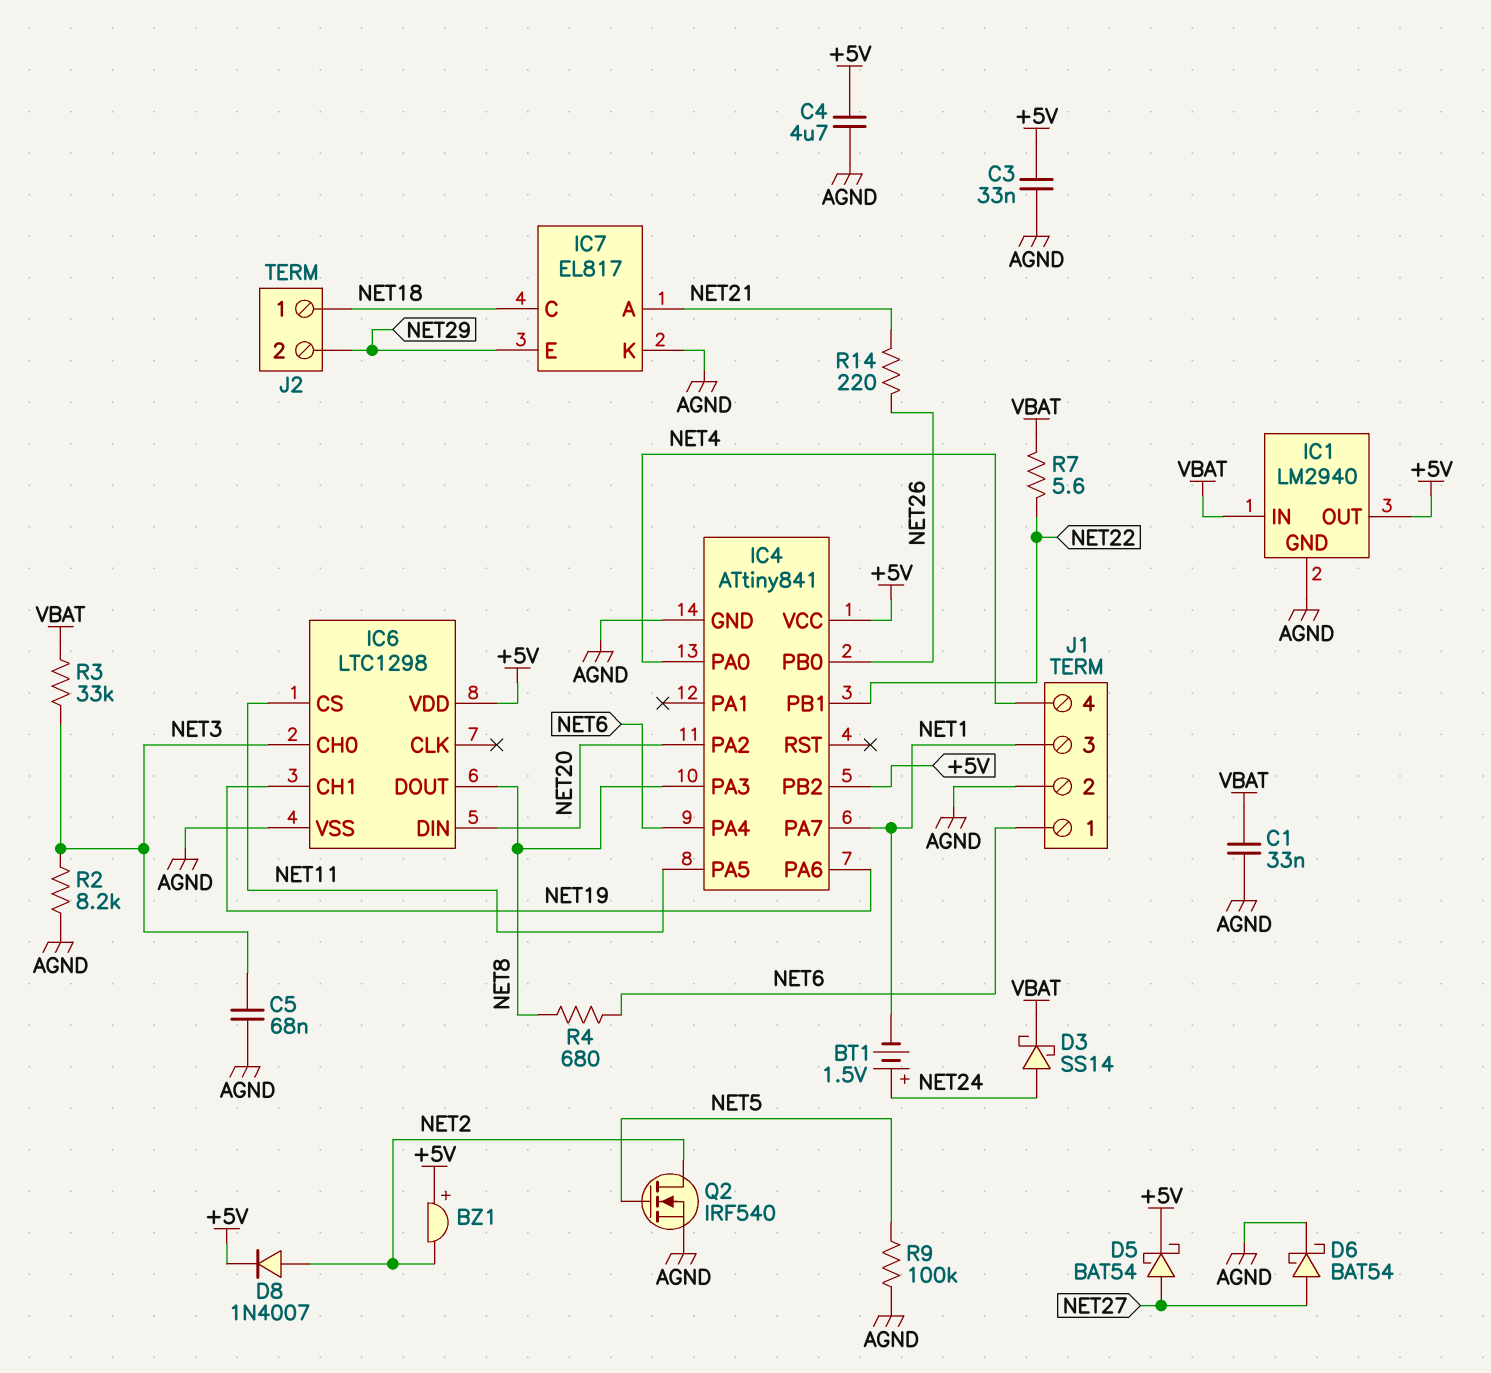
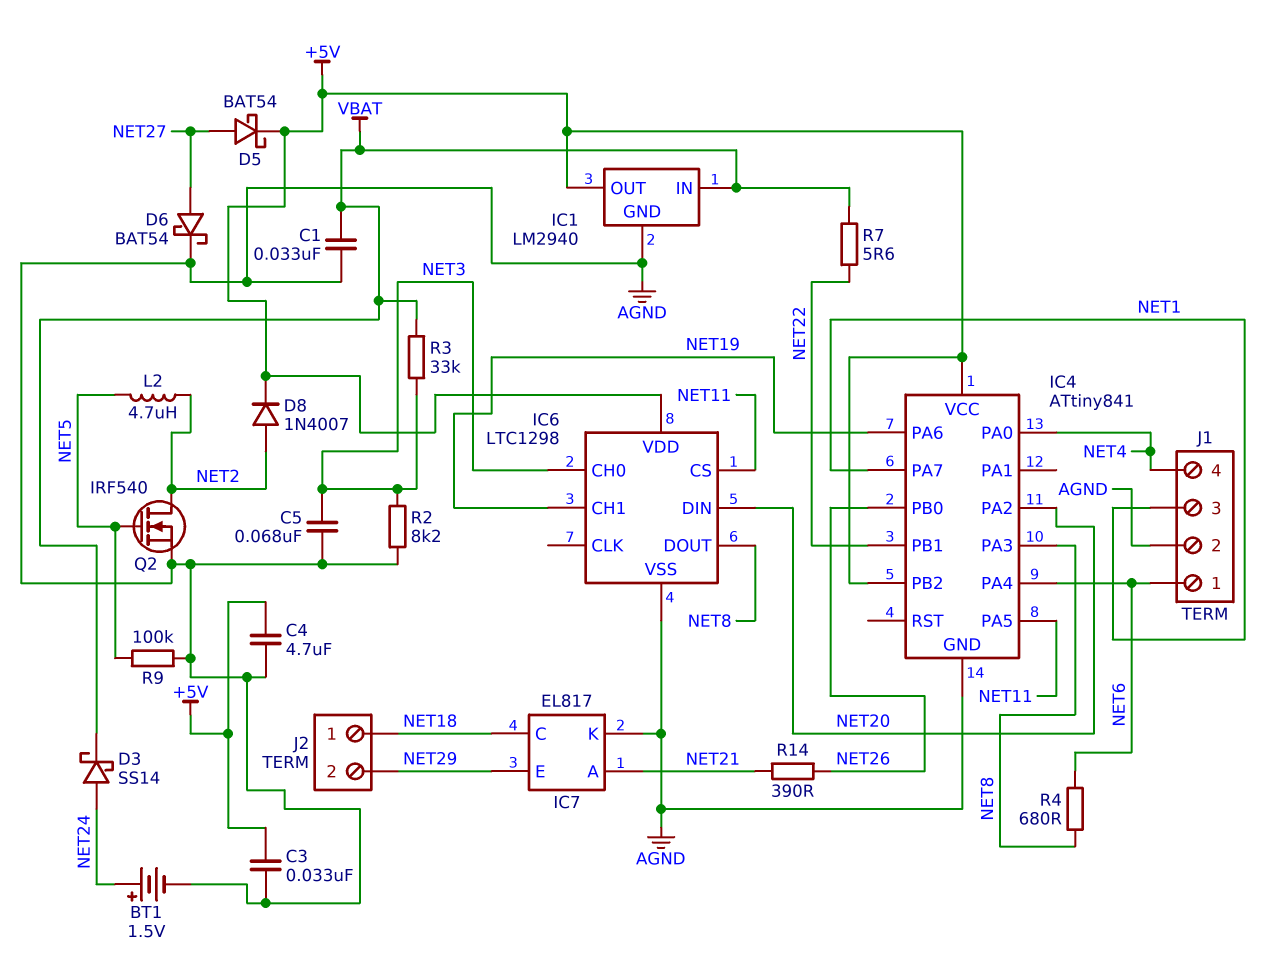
BT1: 1.5V (plus NET24, minus NET1) -> 1.5V (plus NET24, minus AGND)
BZ1: buzzer (plus +5V, minus NET2) -> none
L2: none -> 4.7uH (NET2, NET5)
R14: 220 (NET21, NET26) -> 390 (NET21, NET26)

